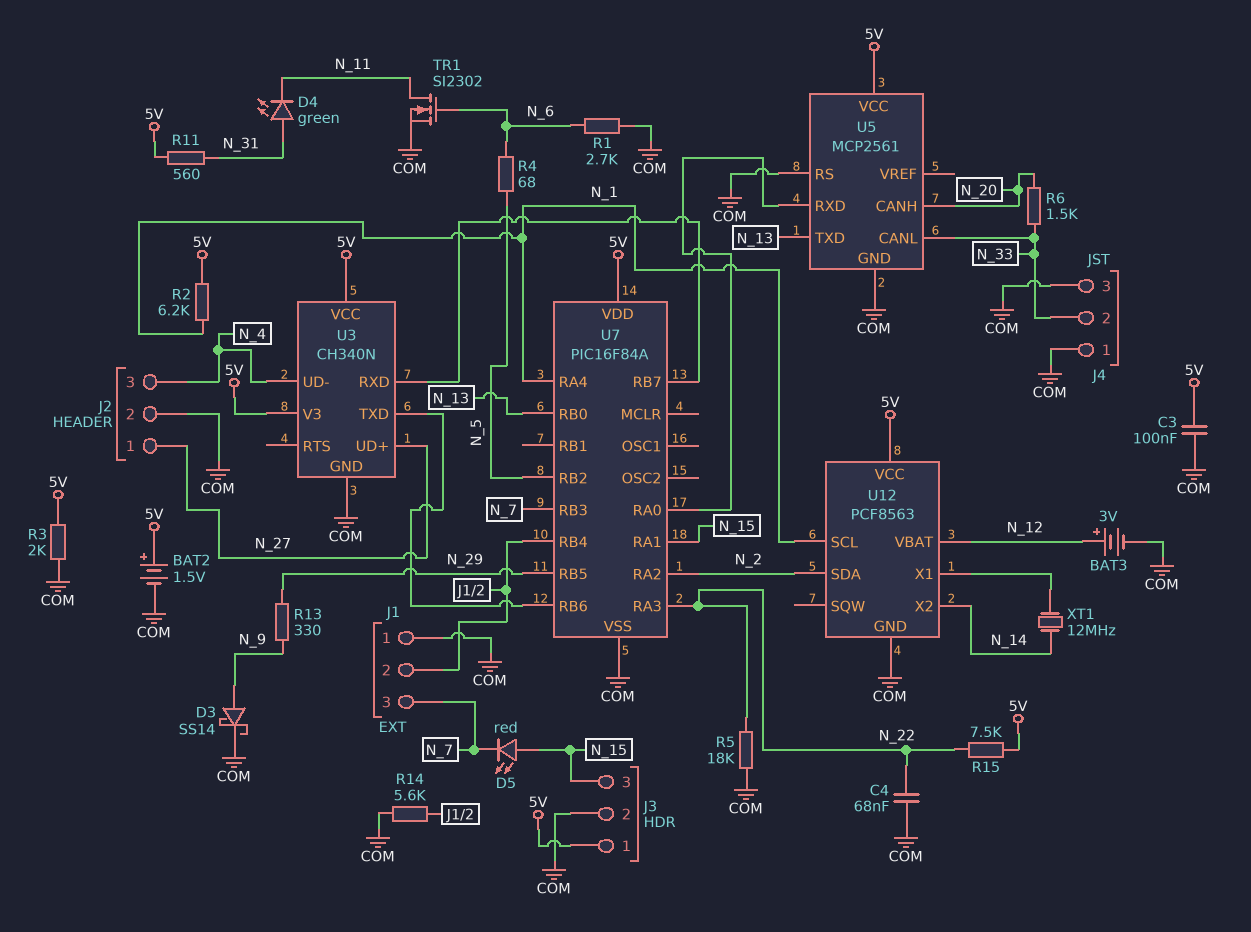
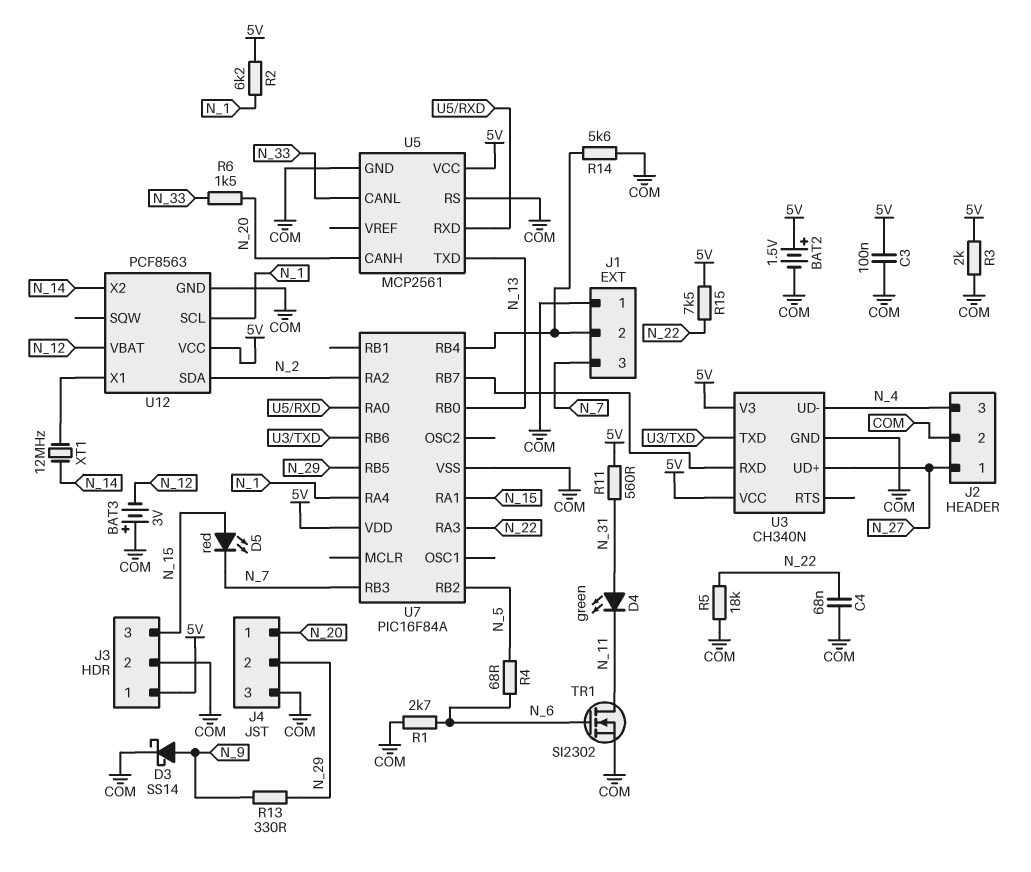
BAT3: 3V (plus N_12, minus COM) -> 3V (plus COM, minus N_12)
J4 pin 1: COM -> N_20
J4 pin 2: N_33 -> N_29

